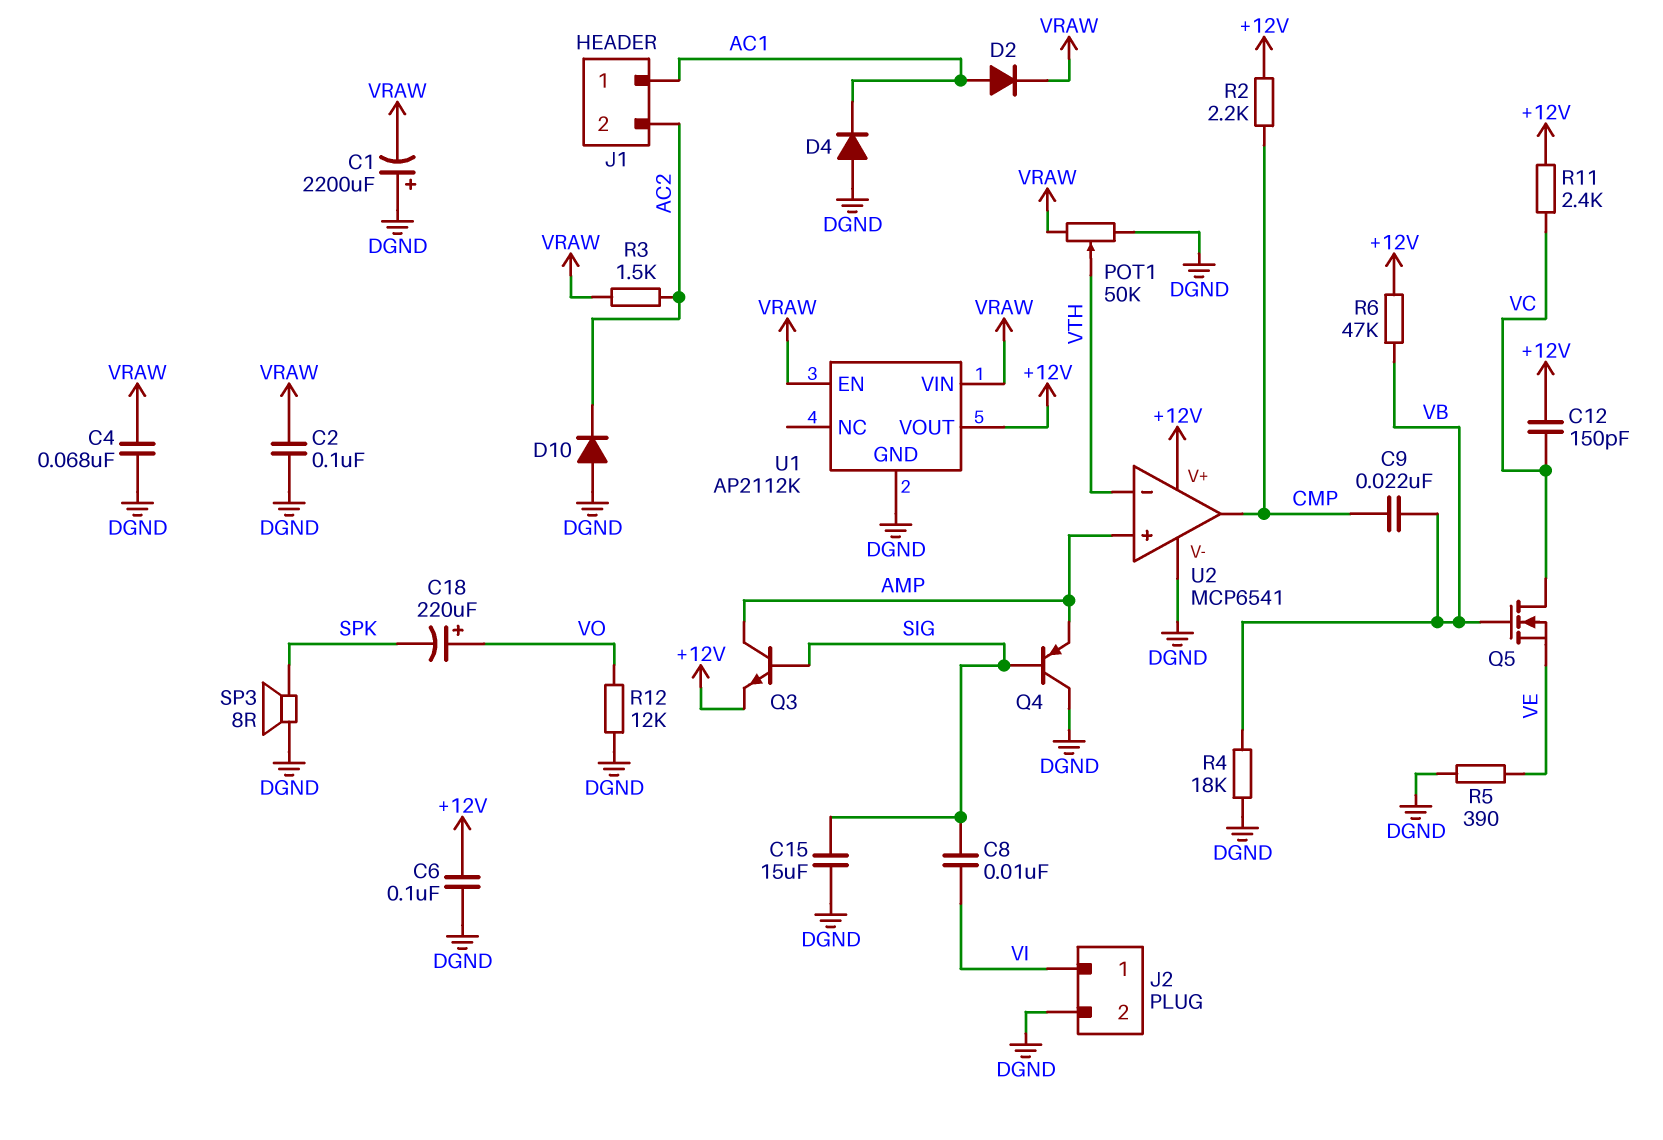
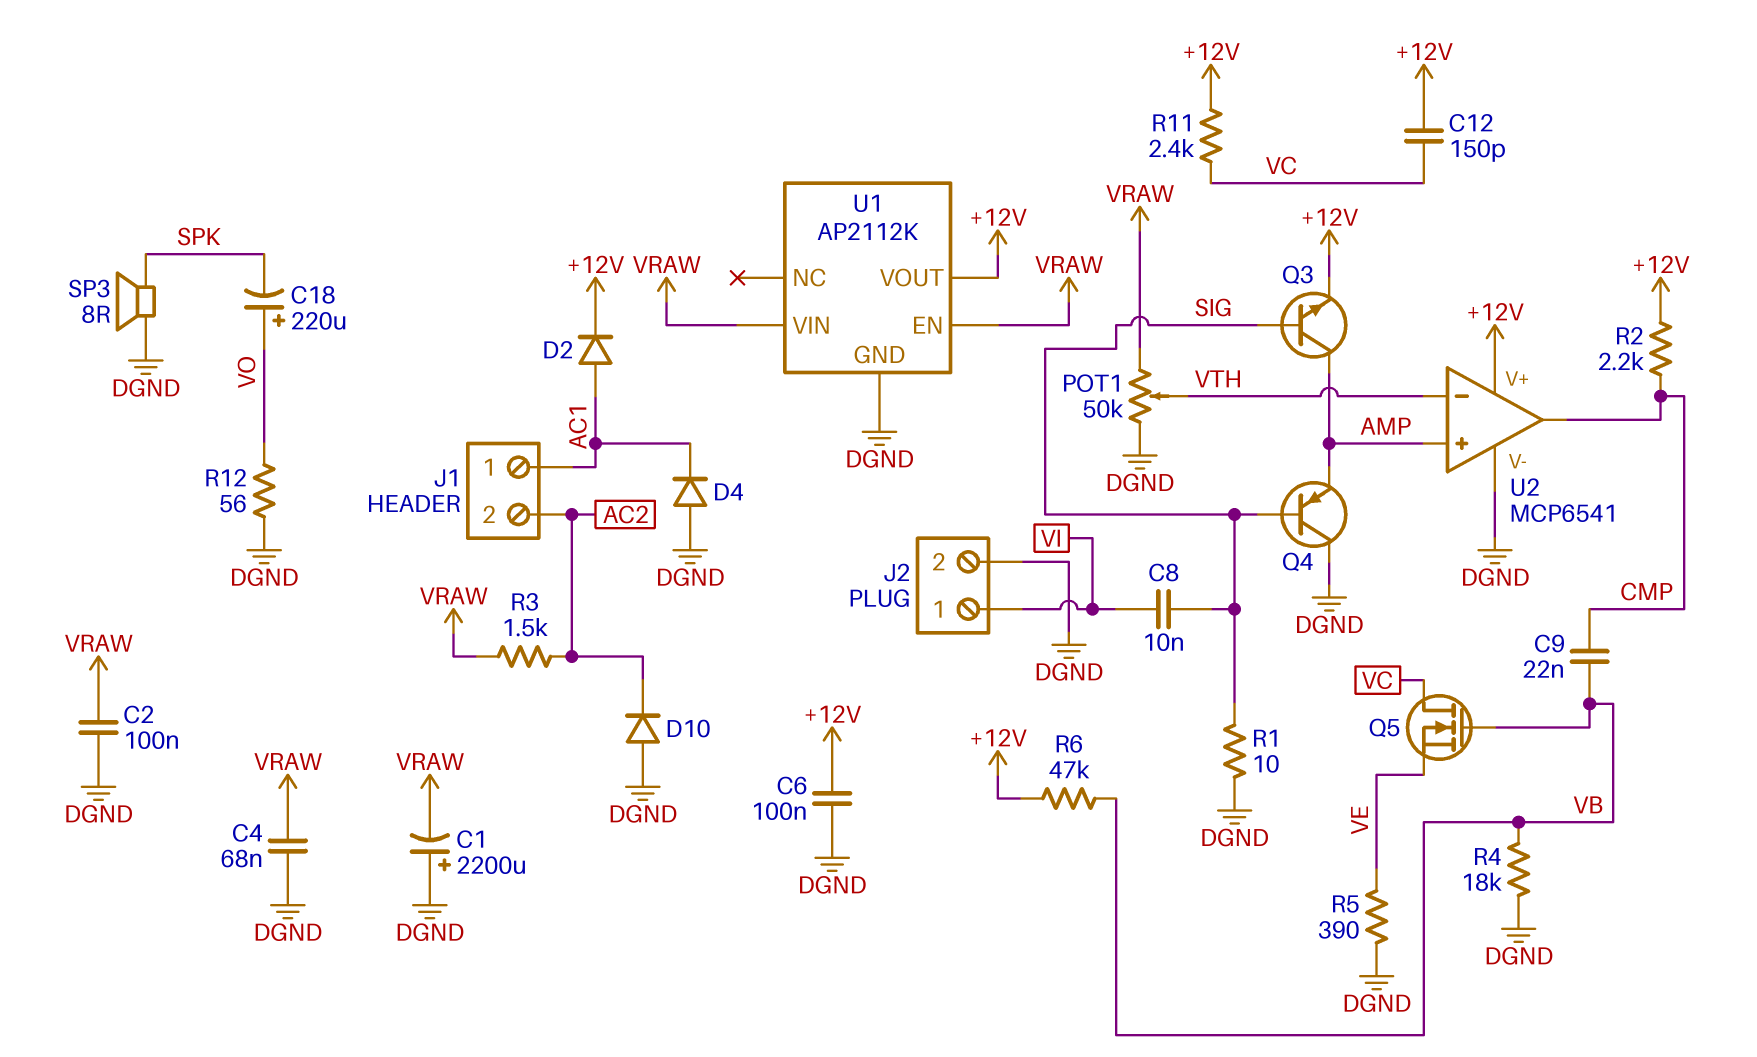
C15: 15uF (DGND, SIG) -> none
D2: diode (A AC1, K VRAW) -> diode (A AC1, K +12V)
R1: none -> 10 (DGND, SIG)
R12: 12k (DGND, VO) -> 56 (DGND, VO)

